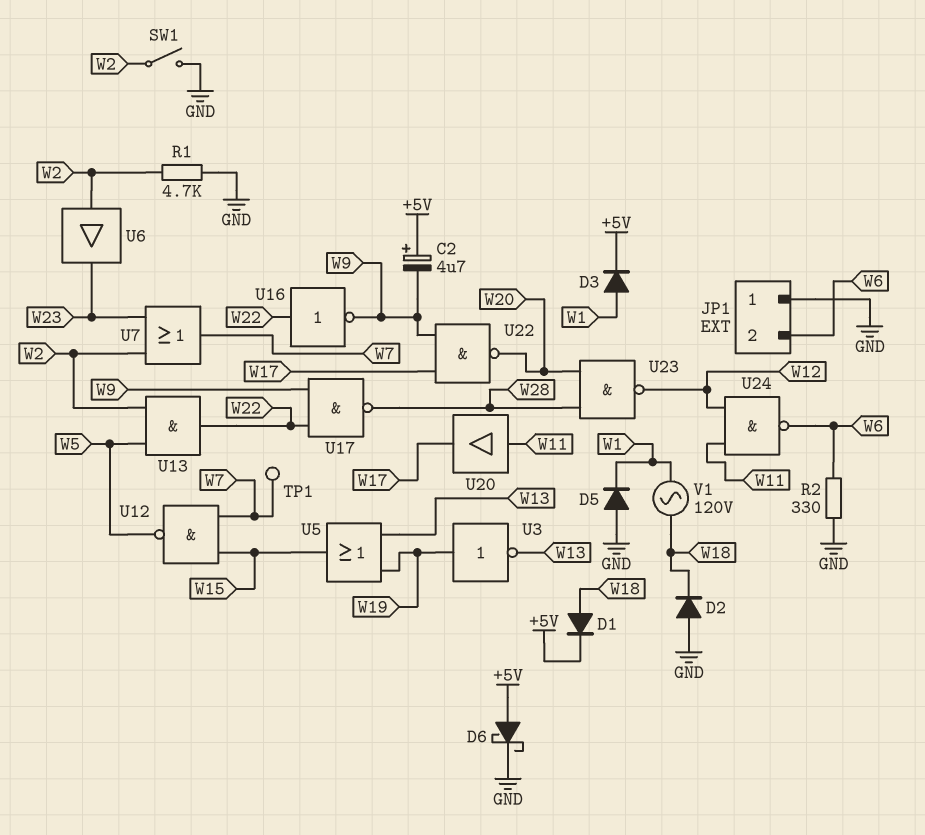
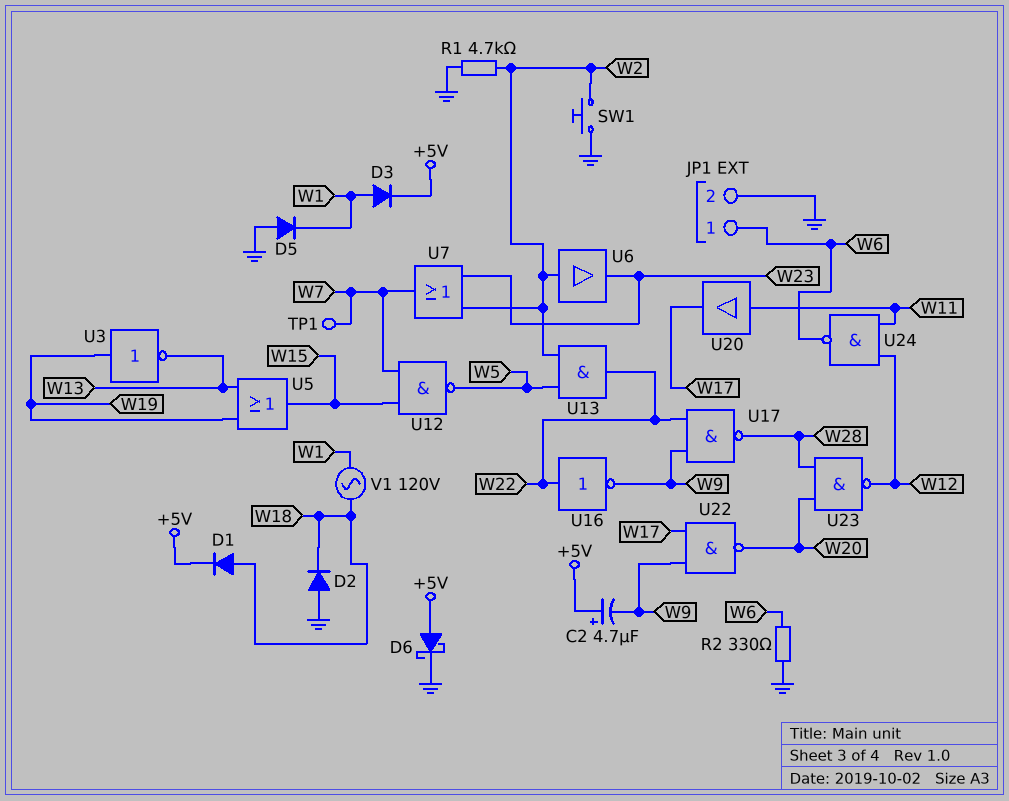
JP1 pin 1: GND -> W6
JP1 pin 2: W6 -> GND
SW1: switch (GND, W2) -> button (GND, W2)

